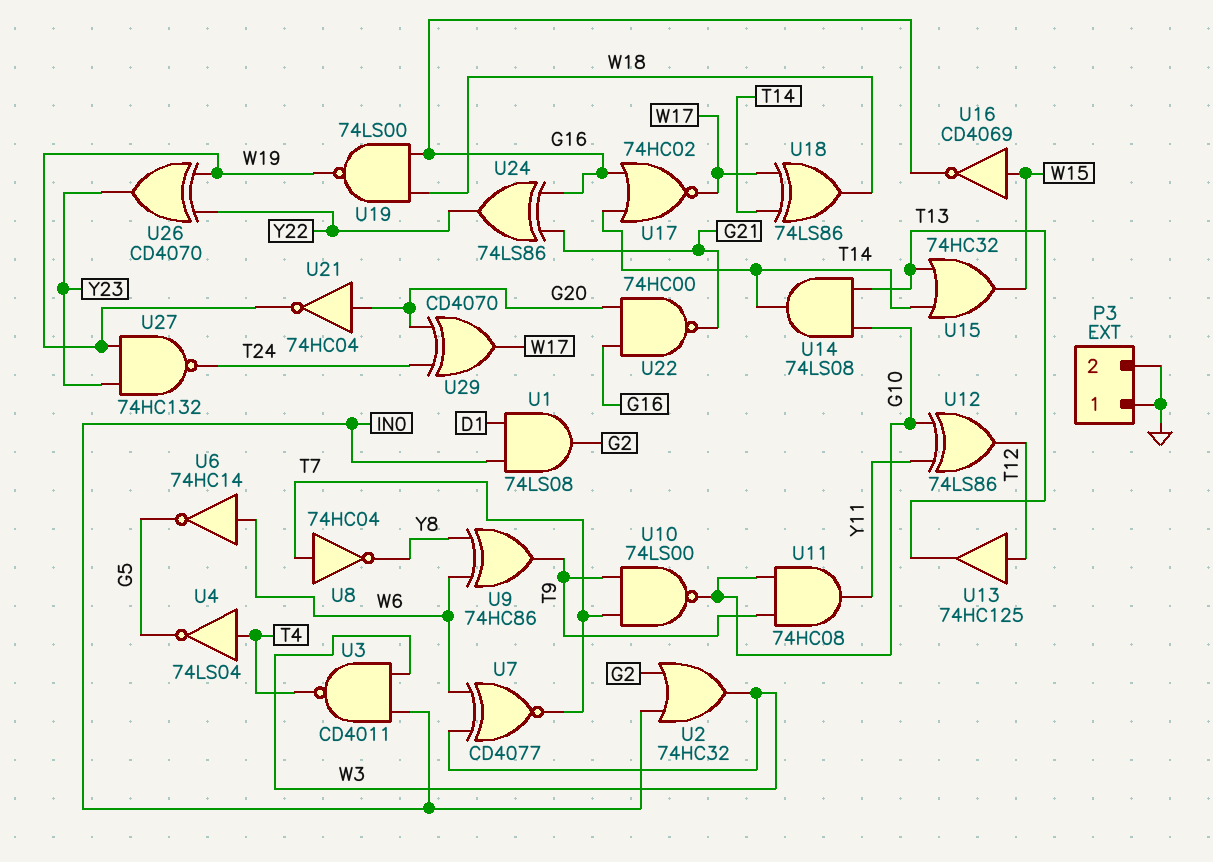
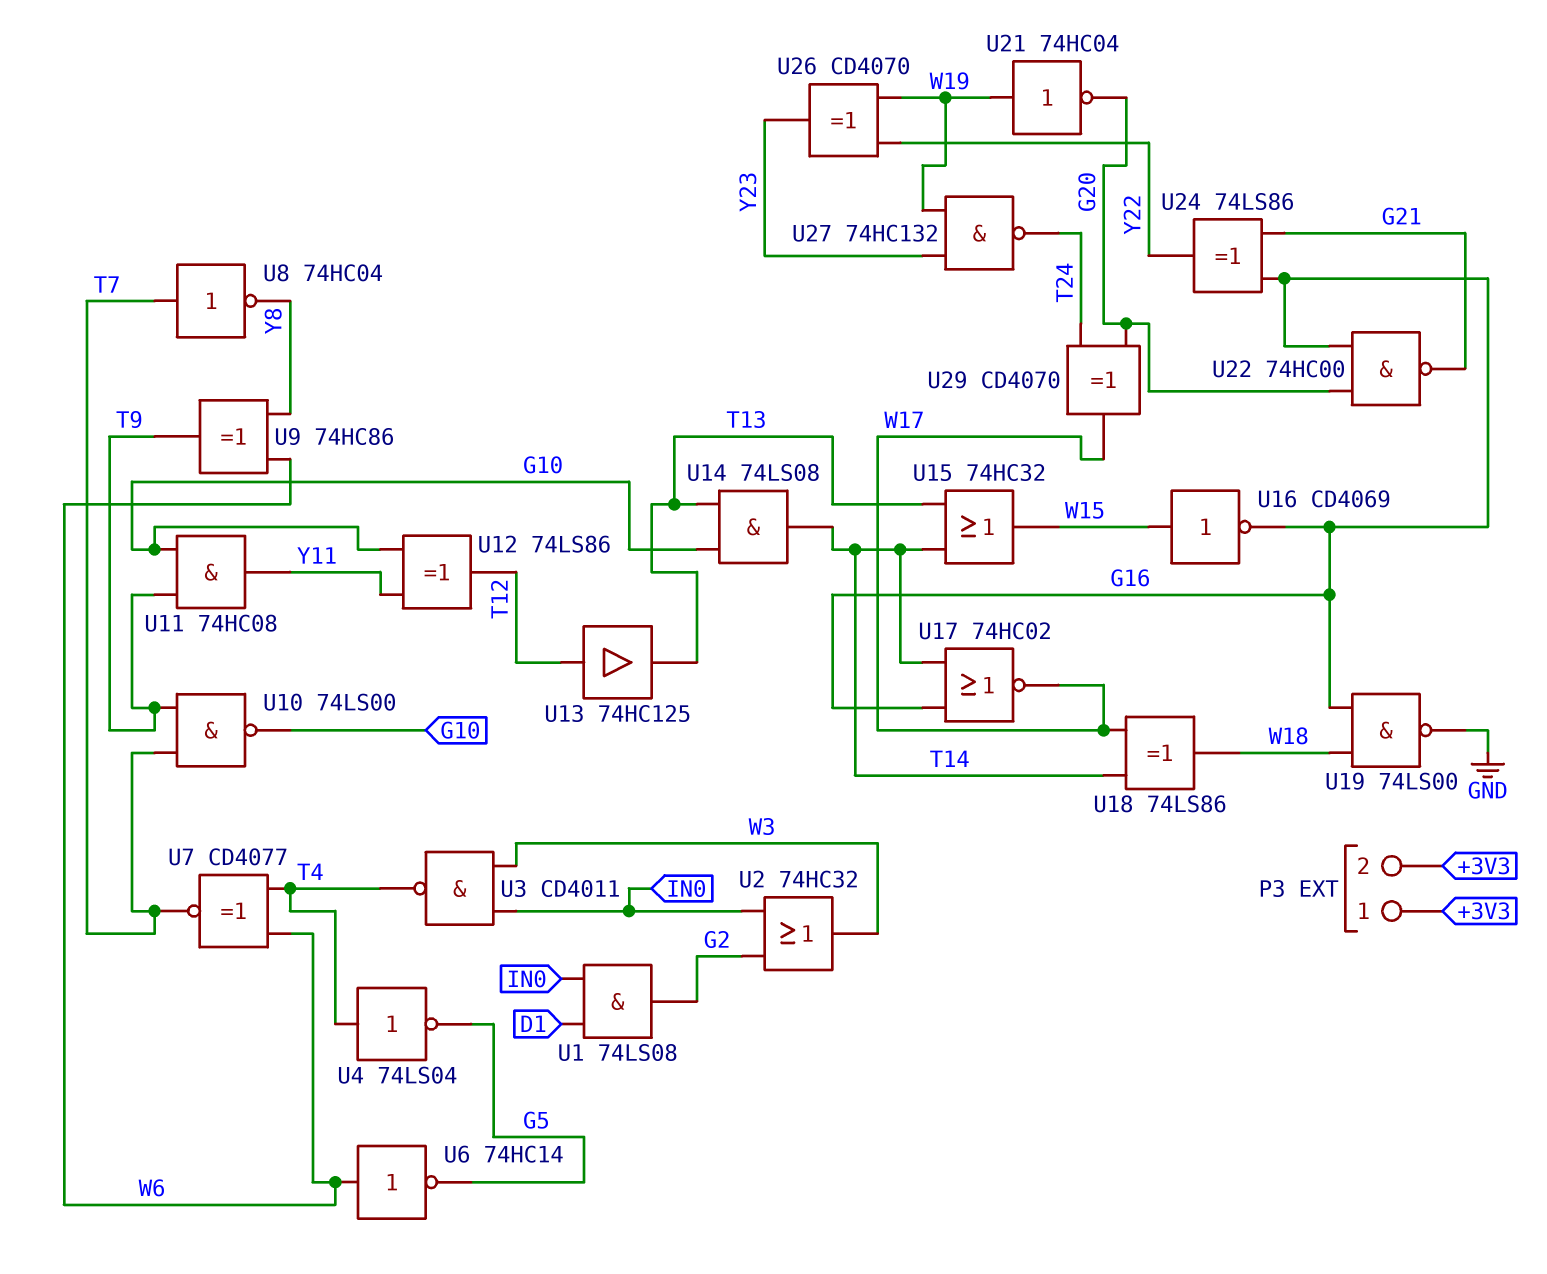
P3 pin 1: GND -> +3V3
P3 pin 2: GND -> +3V3
U7: XNOR CD4077 (in W3, in W6, out T7) -> XNOR CD4077 (in T4, in W6, out T7)
U19: NAND 74LS00 (in G16, in W18, out W19) -> NAND 74LS00 (in G16, in W18, out GND)
U21: NOT 74HC04 (in G20, out W19) -> NOT 74HC04 (in W19, out G20)

